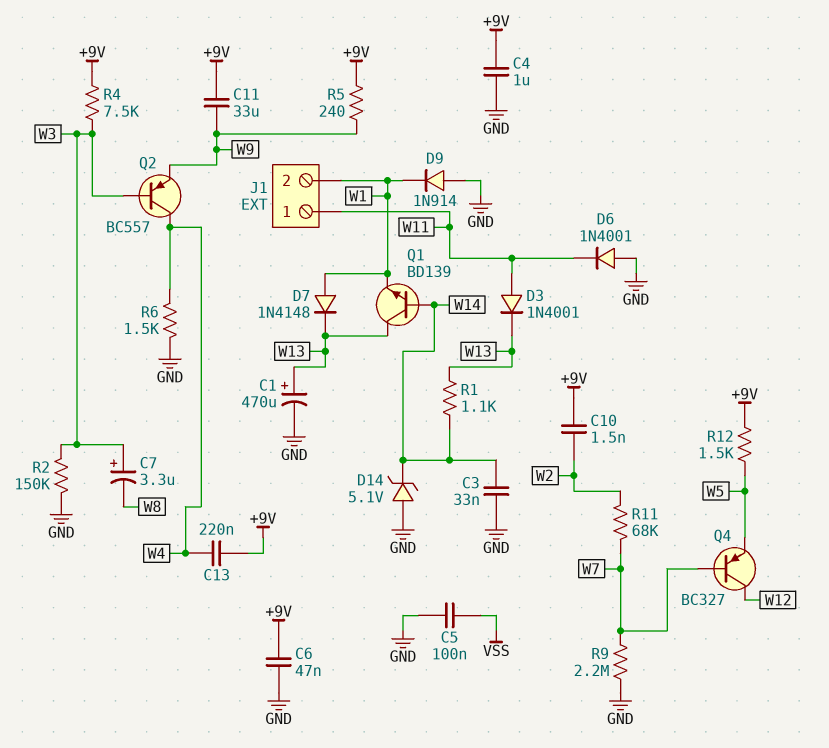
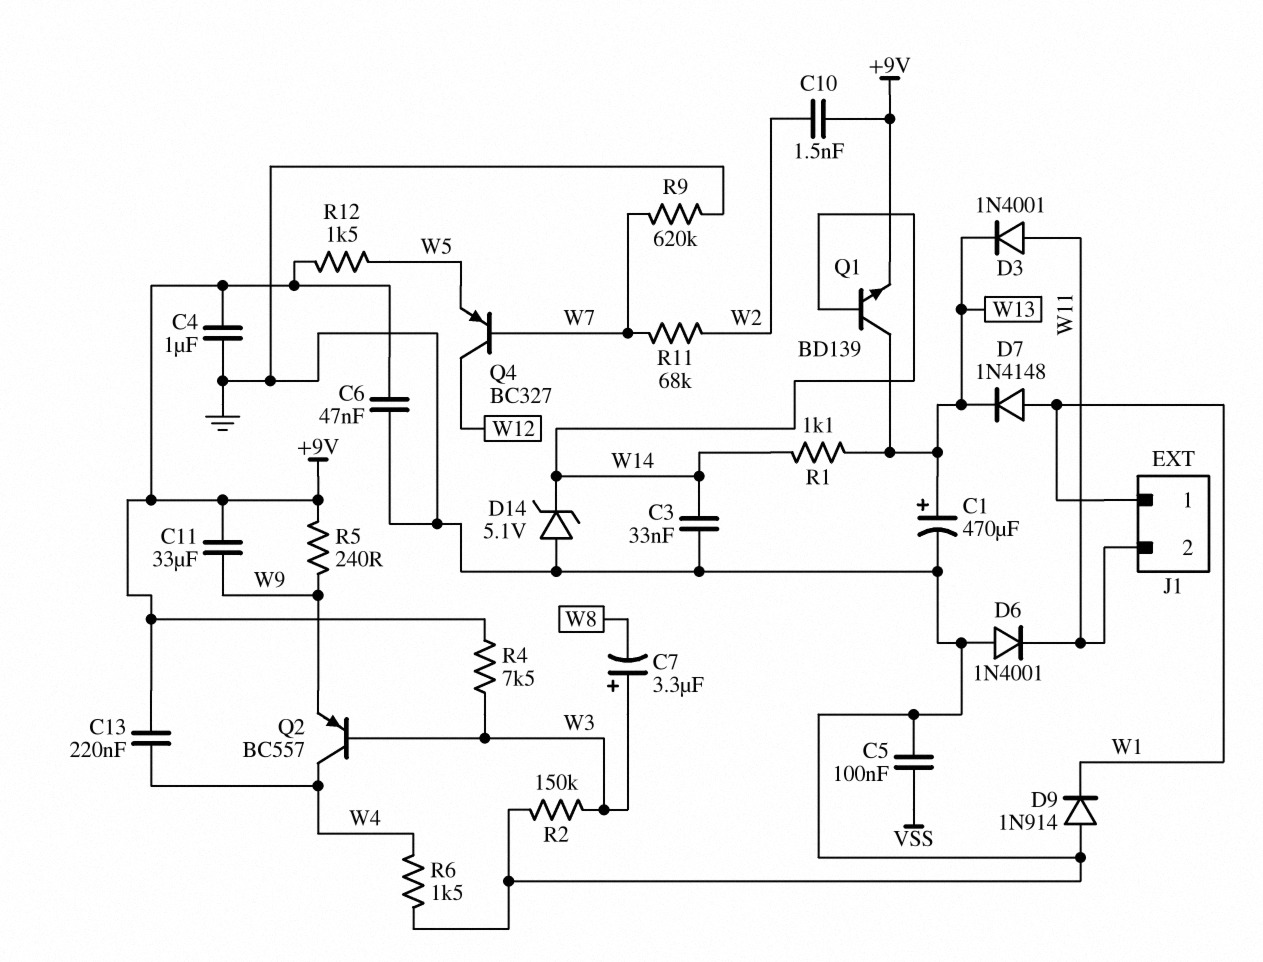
J1 pin 1: W11 -> W1
J1 pin 2: W1 -> W11
Q1: NPN BD139 (B W14, C W13, E W1) -> NPN BD139 (B W14, C W13, E +9V)
R9: 2.2M (GND, W7) -> 620k (GND, W7)

